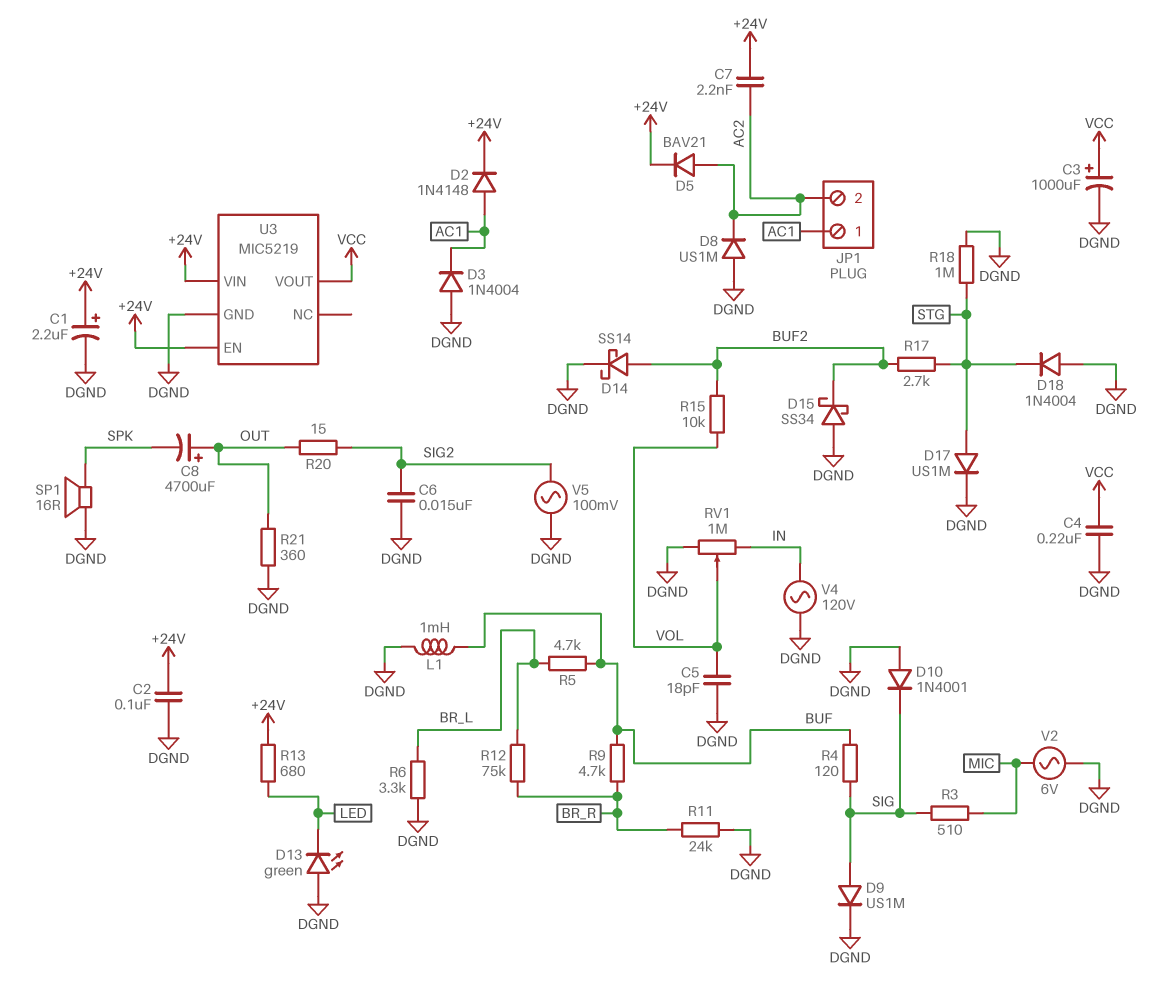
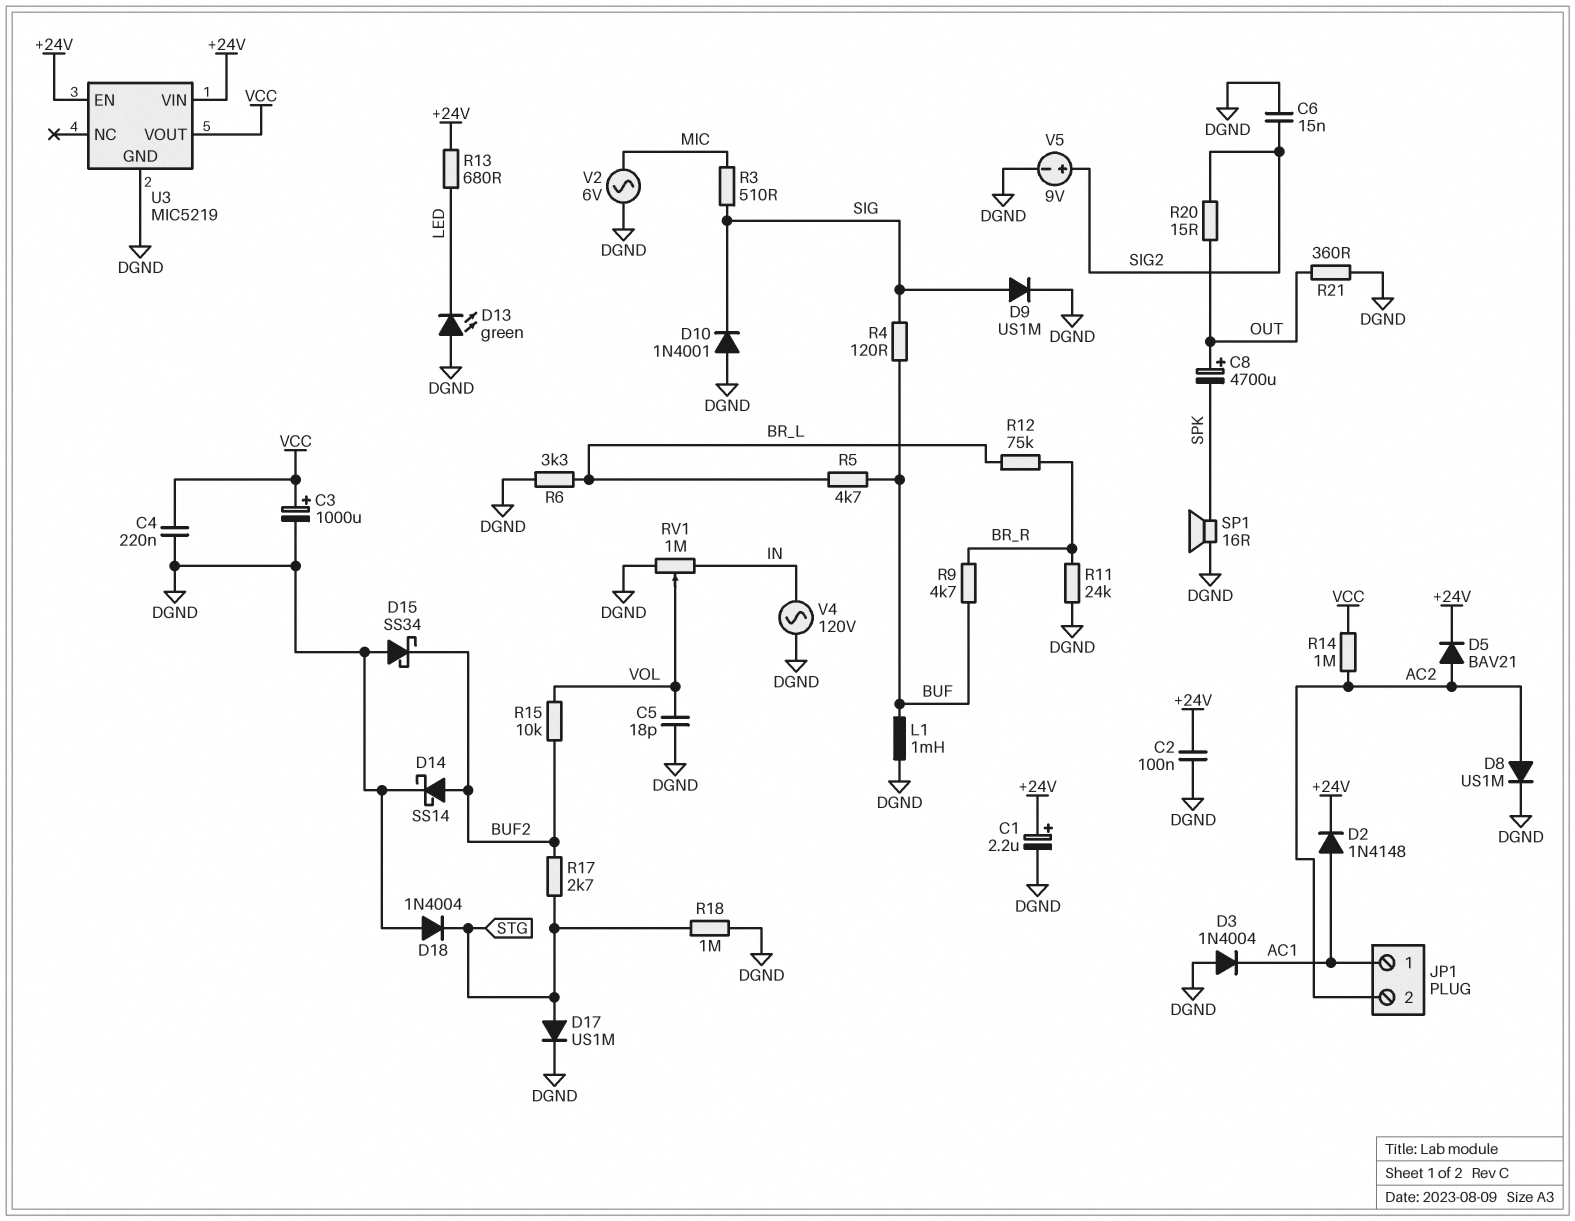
C7: 2.2nF (+24V, AC2) -> none
D8: diode US1M (A DGND, K AC2) -> diode US1M (A AC2, K DGND)
R14: none -> 1M (AC2, VCC)
V5: AC 100mV (DGND, SIG2) -> 9V (plus SIG2, minus DGND)

